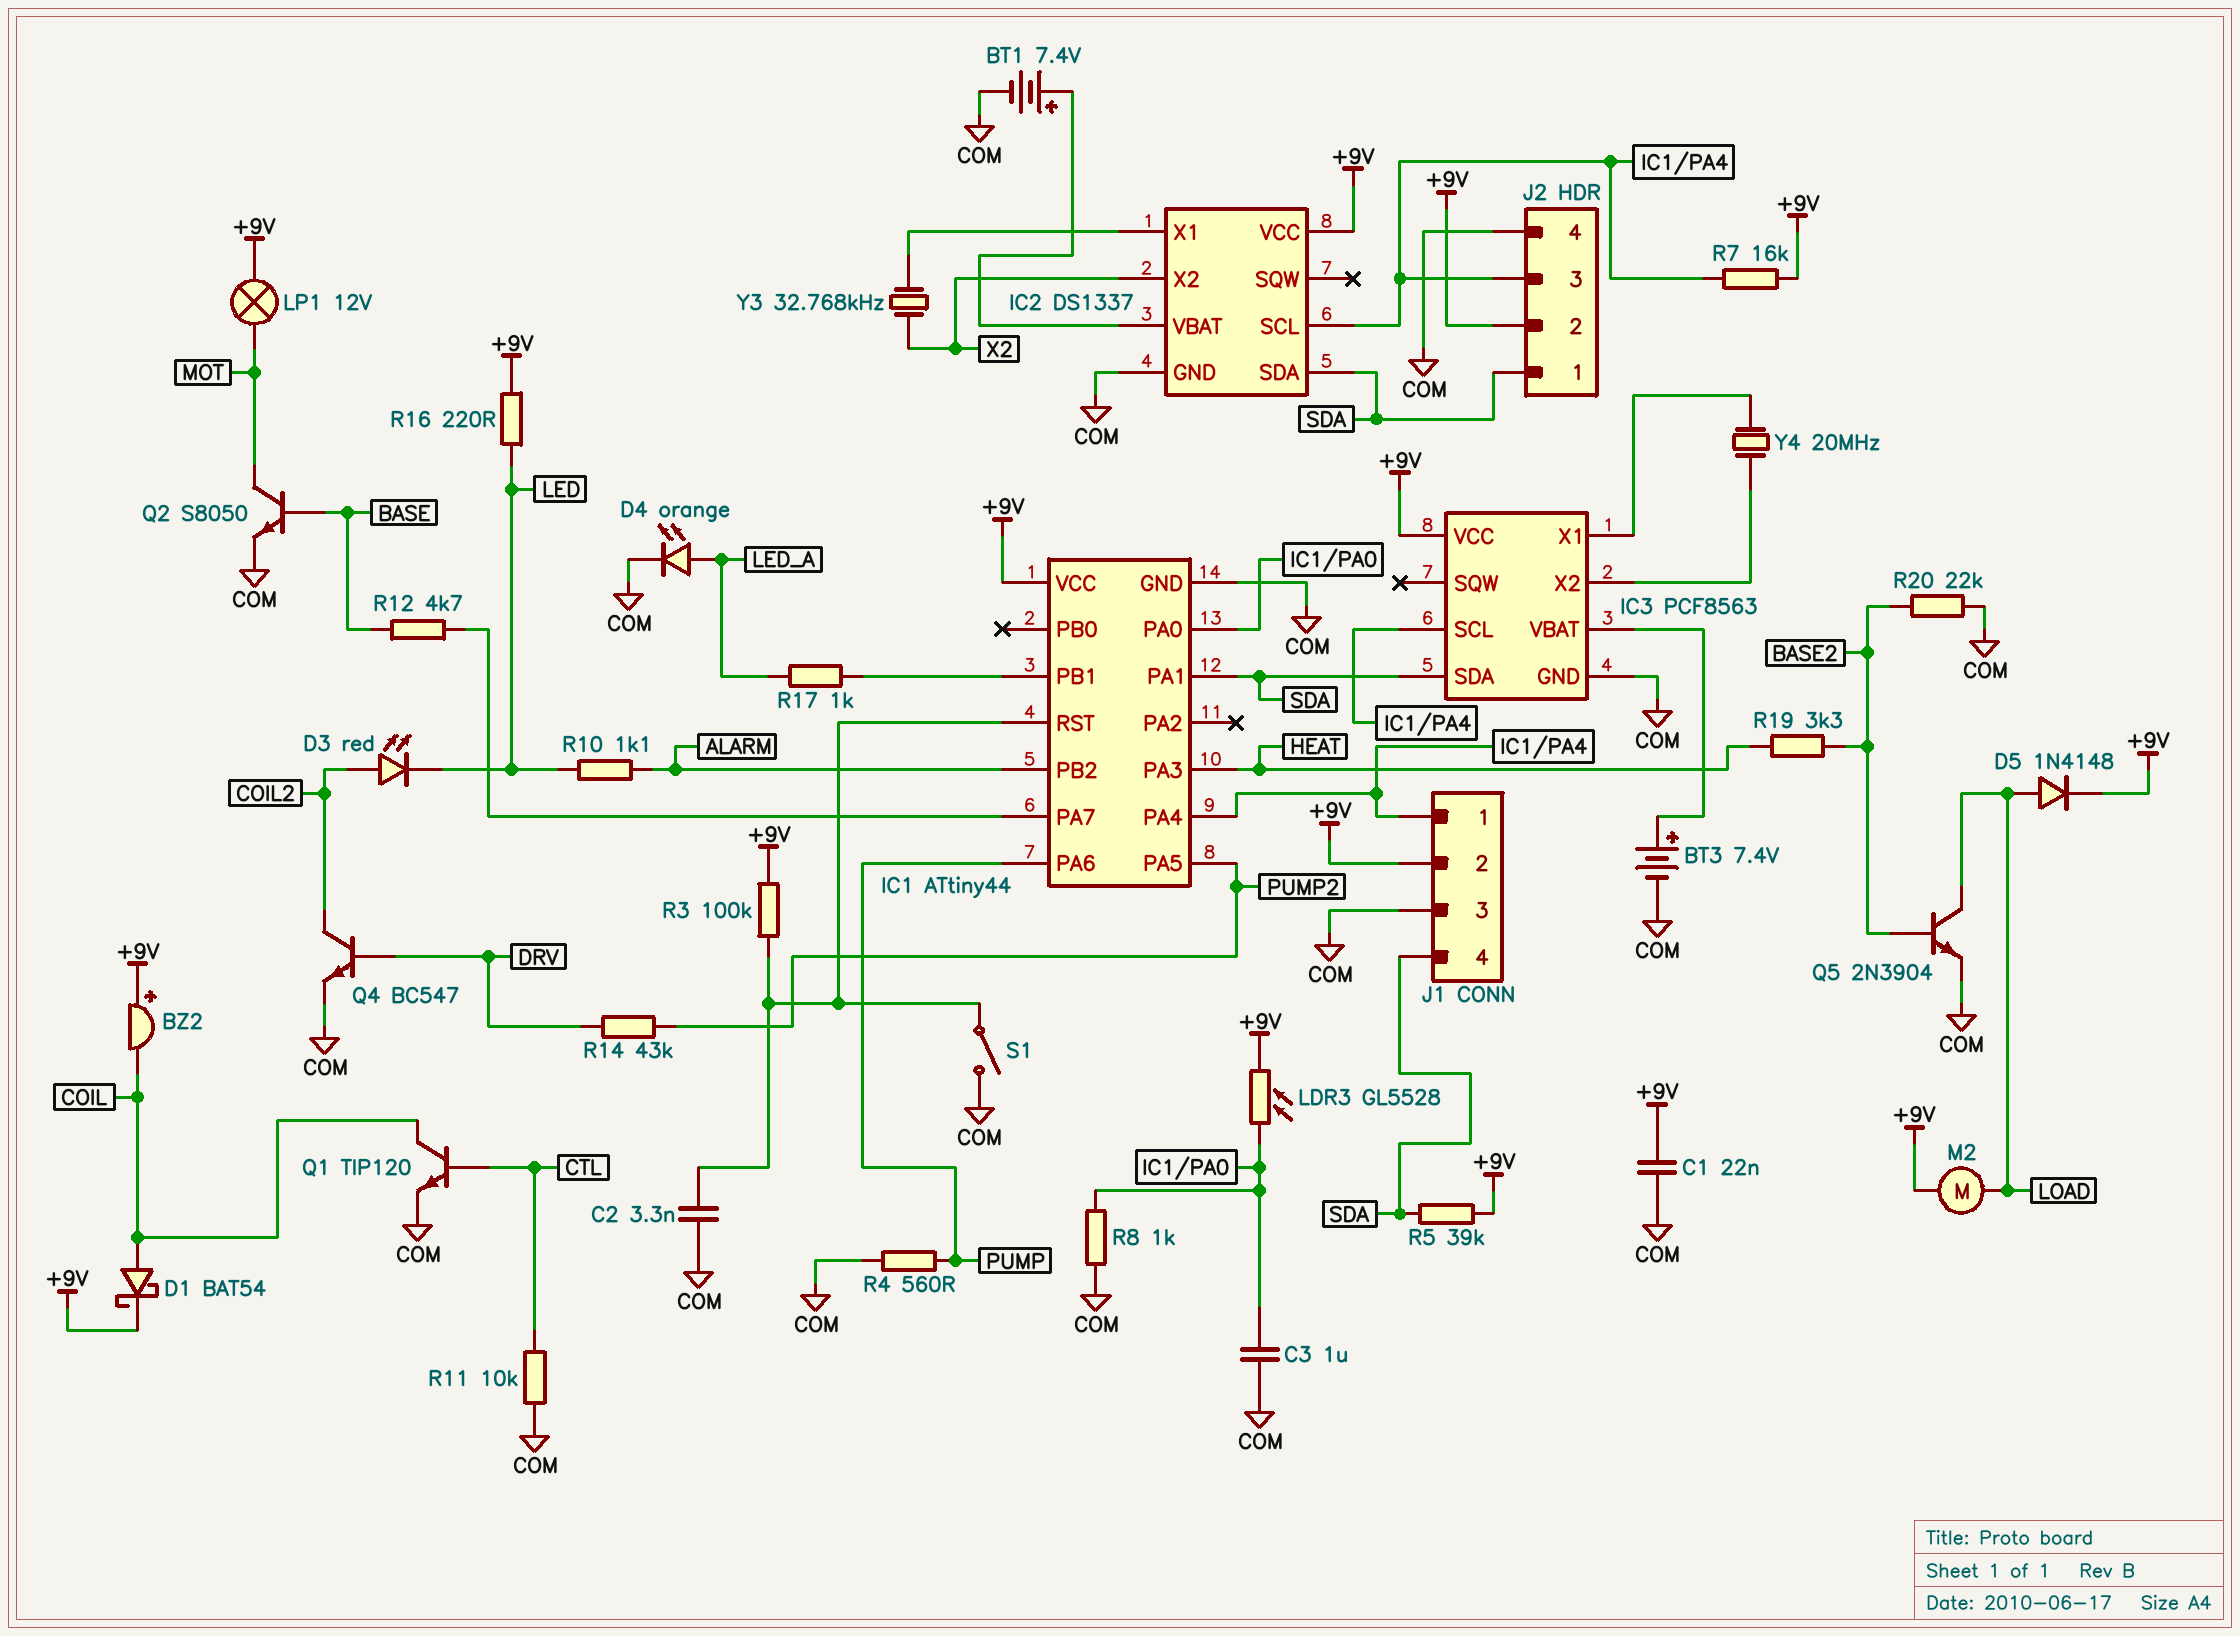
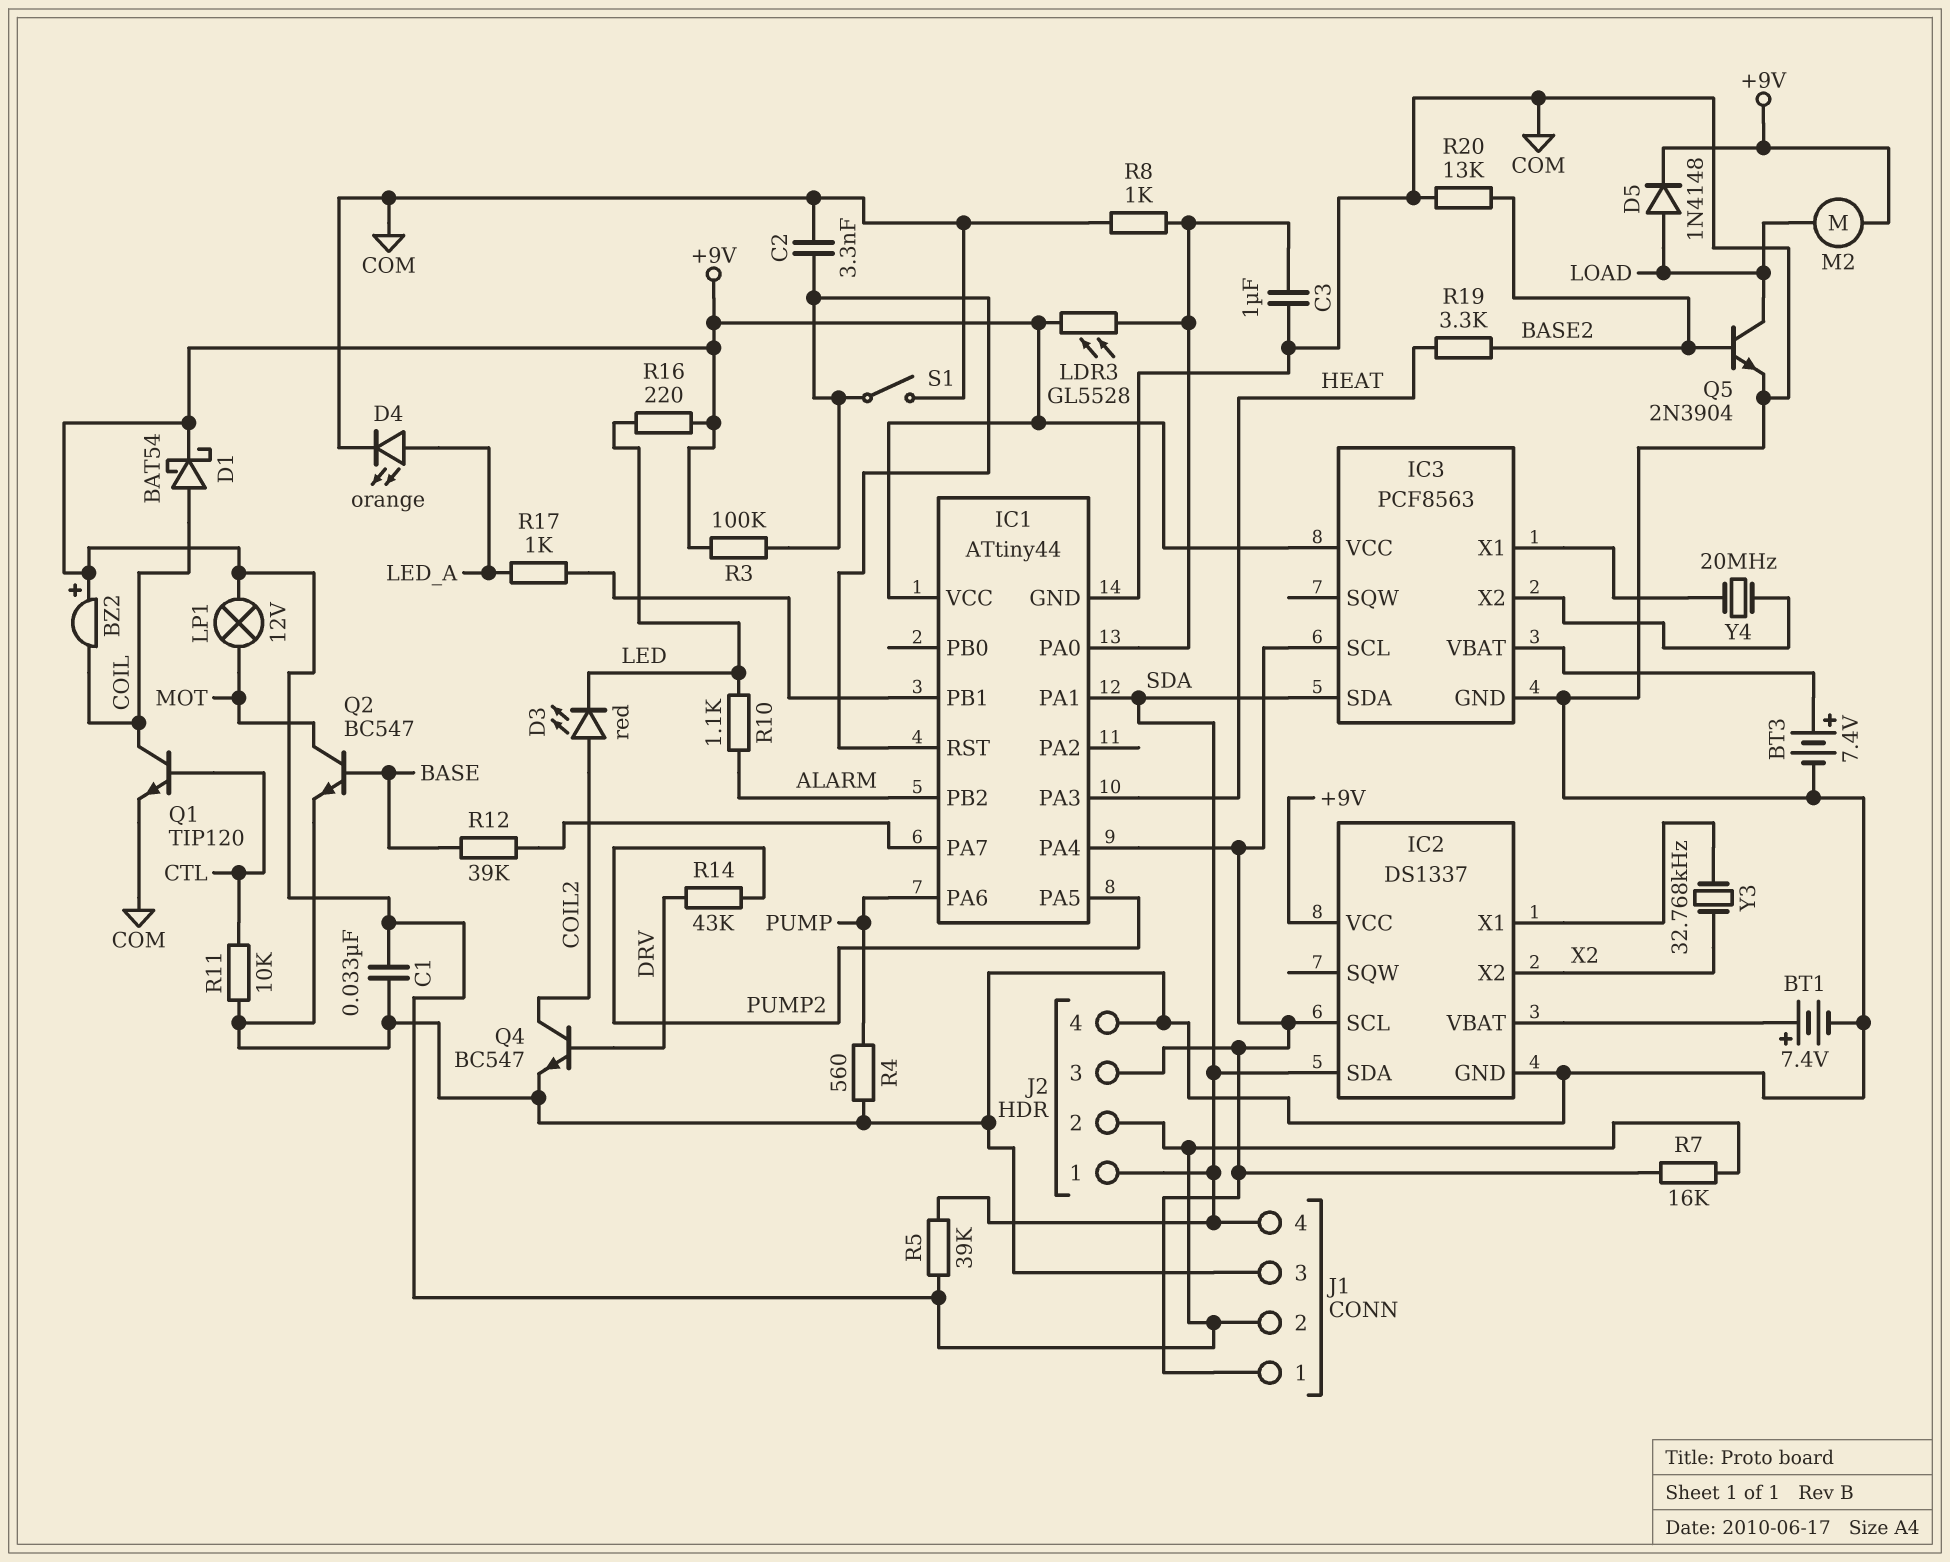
C1: 22nF (+9V, COM) -> 33nF (+9V, COM)
Q2: NPN S8050 (B BASE, C MOT, E COM) -> NPN BC547 (B BASE, C MOT, E COM)
R12: 4.7k (BASE, IC1/PA7) -> 39k (BASE, IC1/PA7)
R20: 22k (BASE2, COM) -> 13k (BASE2, COM)

